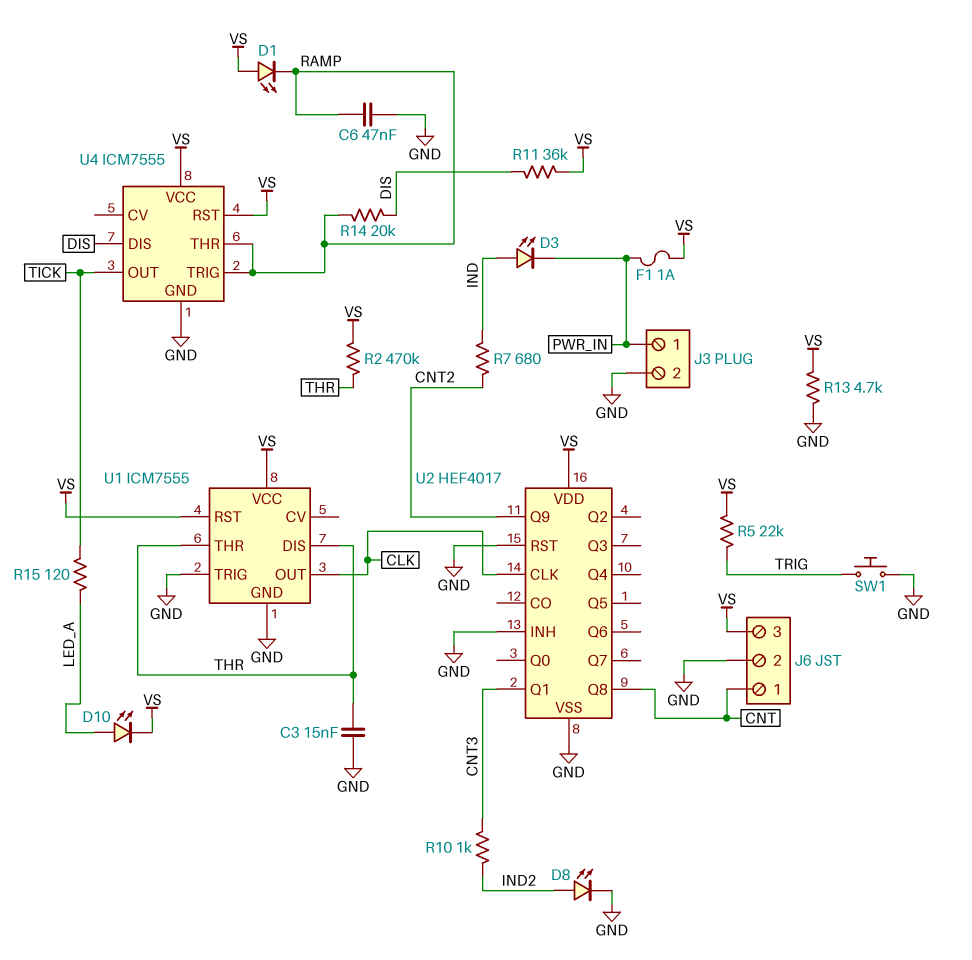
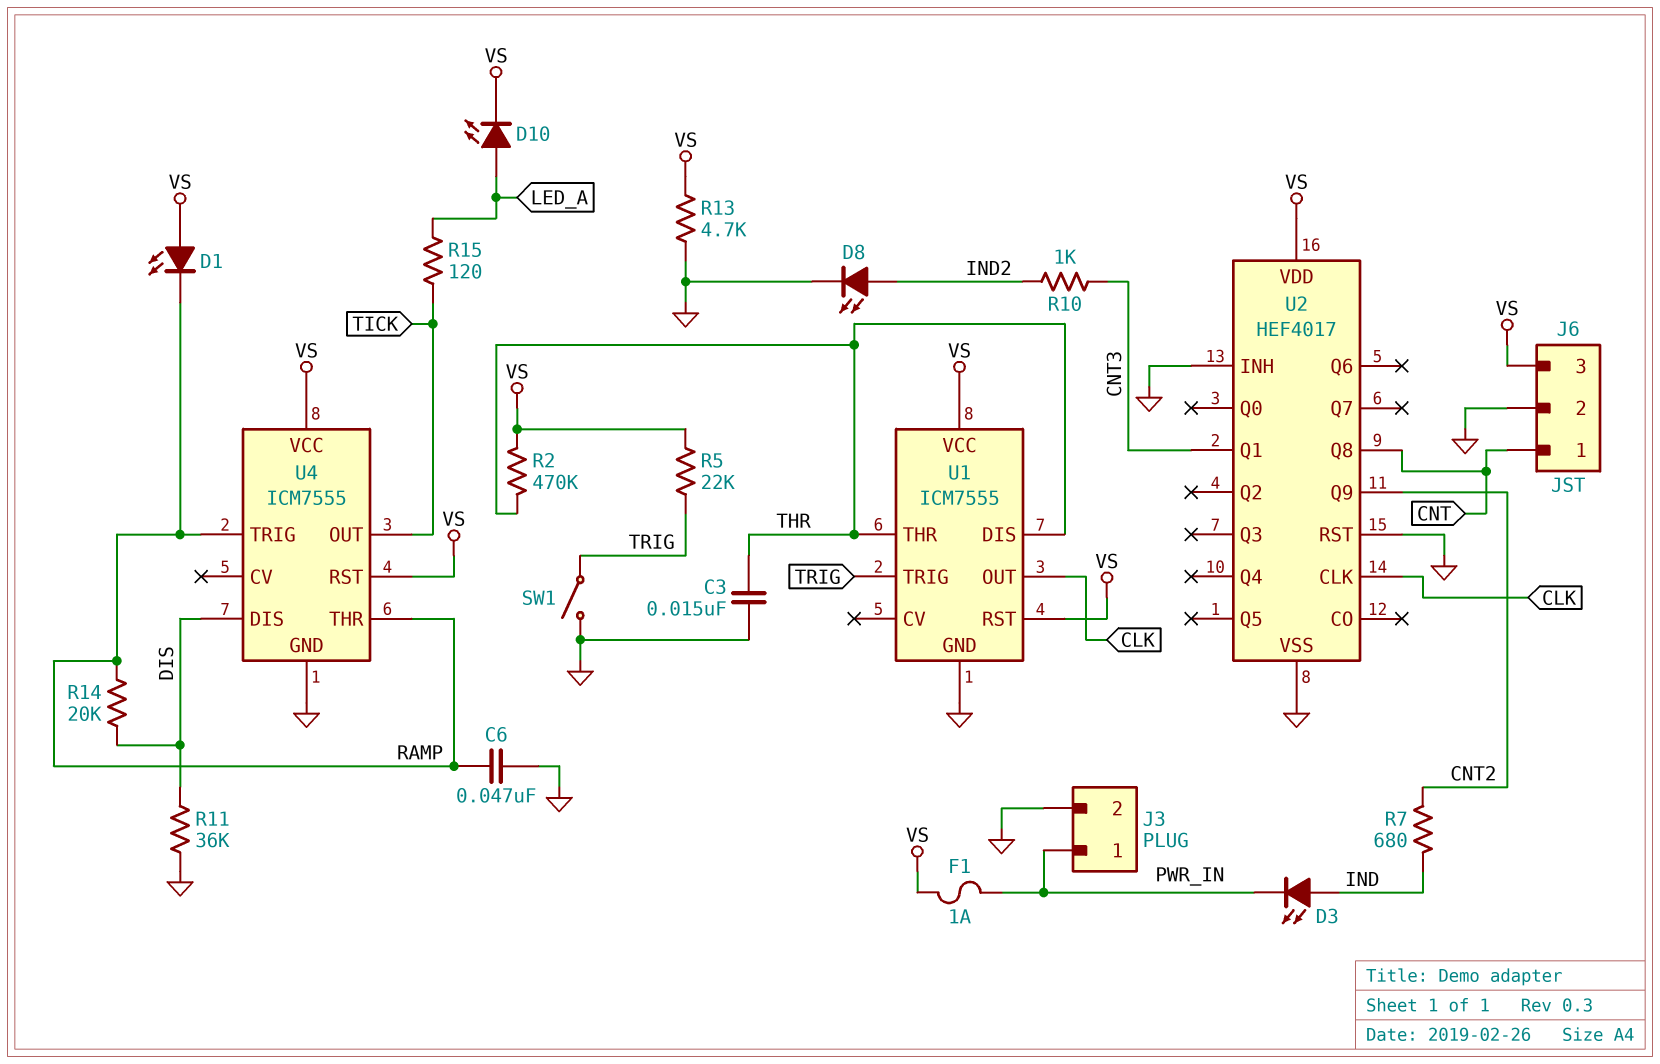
R11: 36k (DIS, VS) -> 36k (DIS, GND)
SW1: button (GND, TRIG) -> switch (GND, TRIG)
U1 pin TRIG: GND -> TRIG

